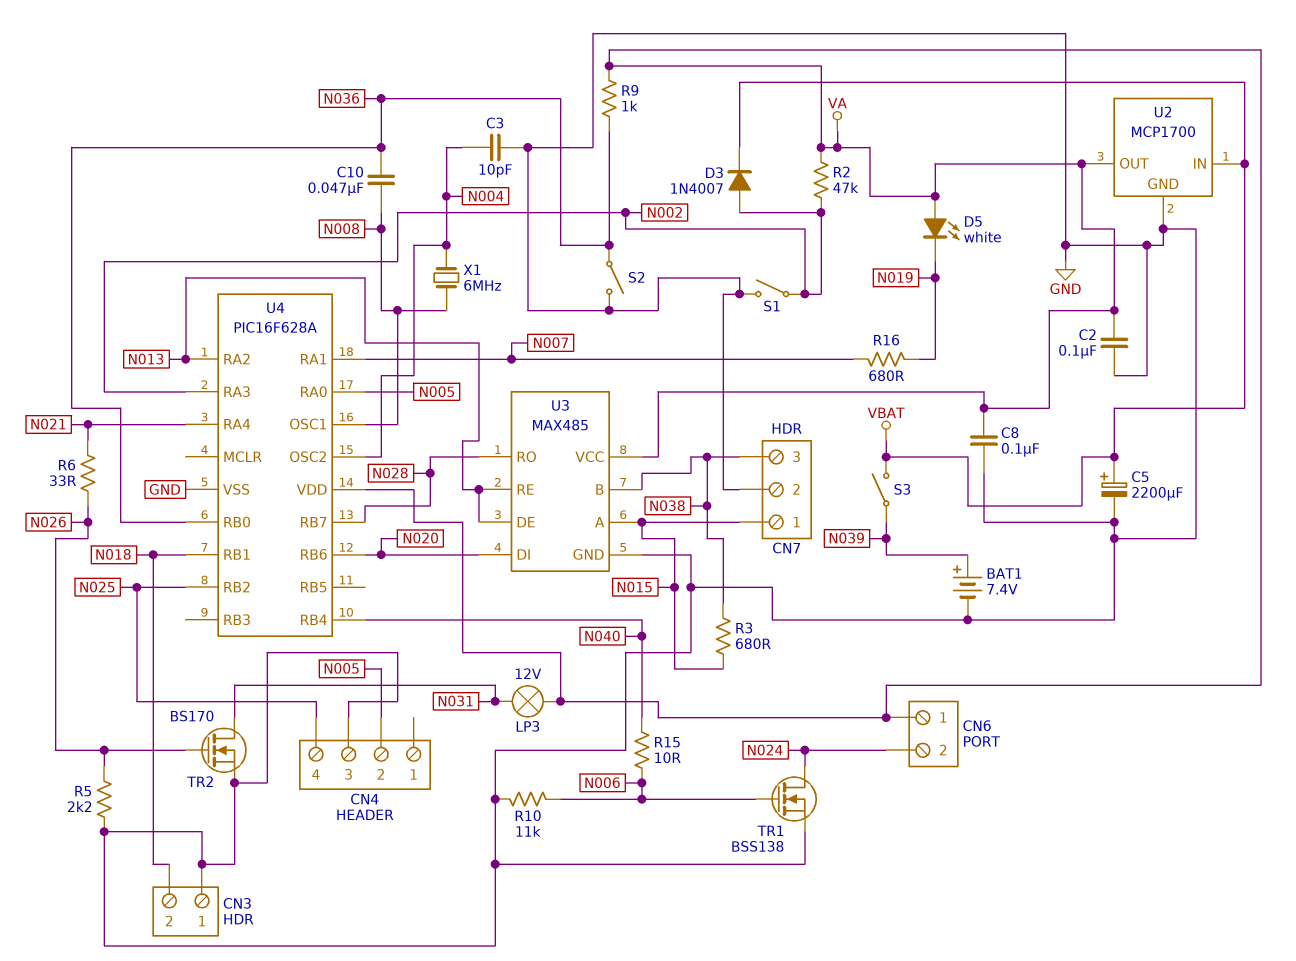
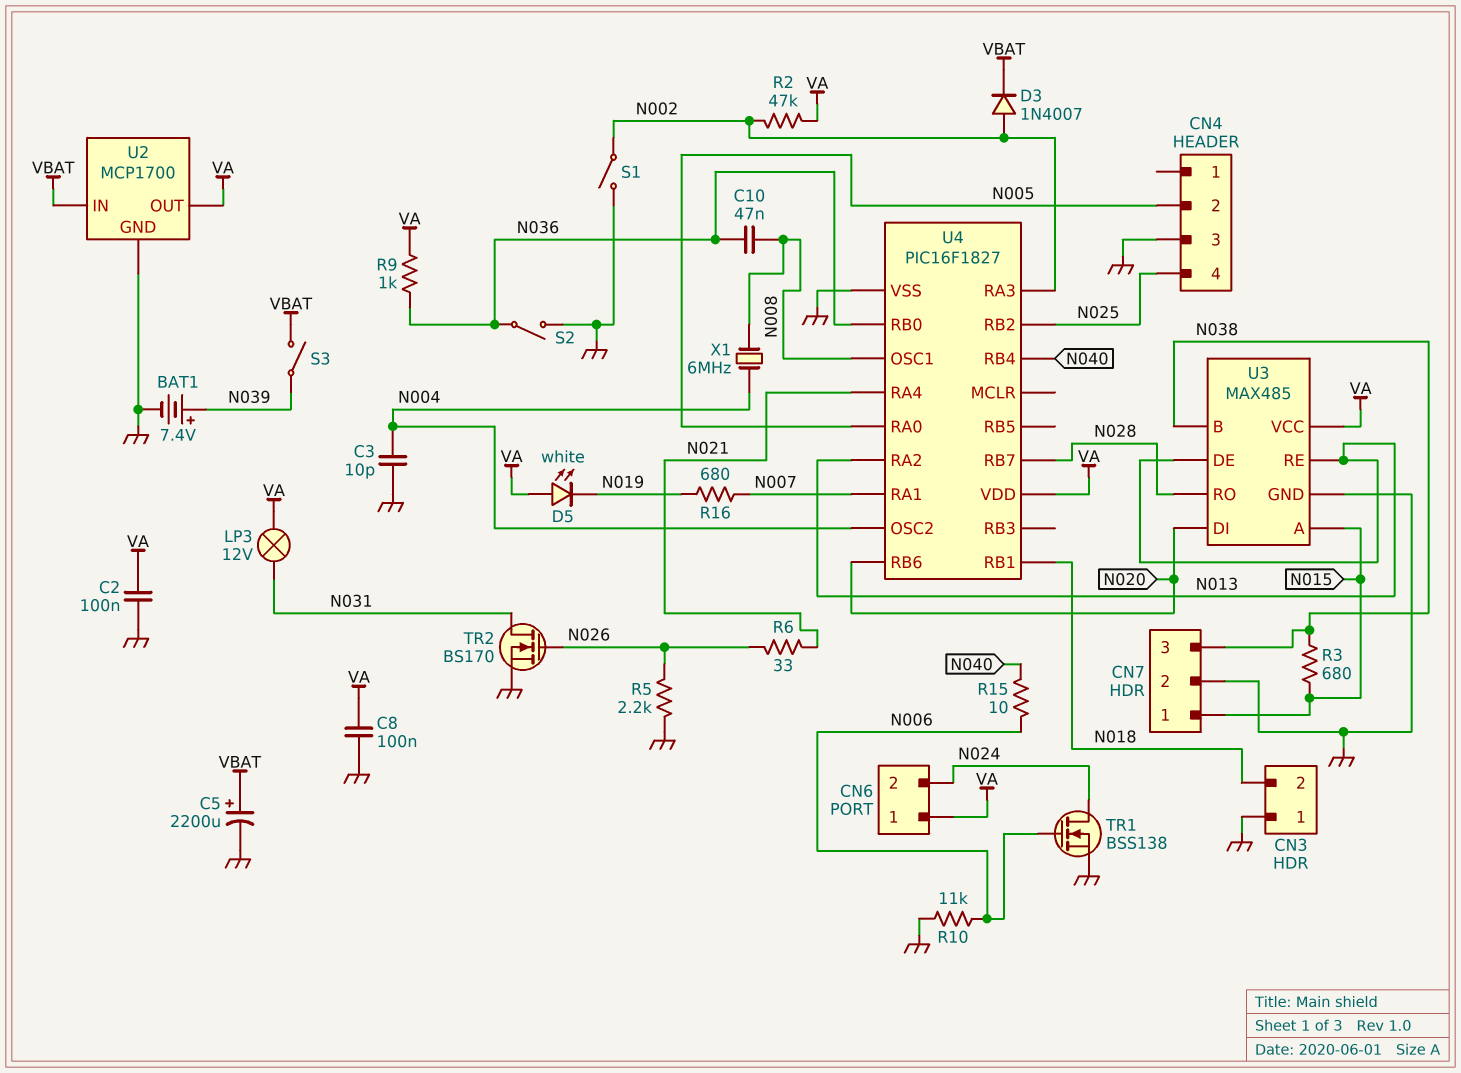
U4: PIC16F628A -> PIC16F1827

